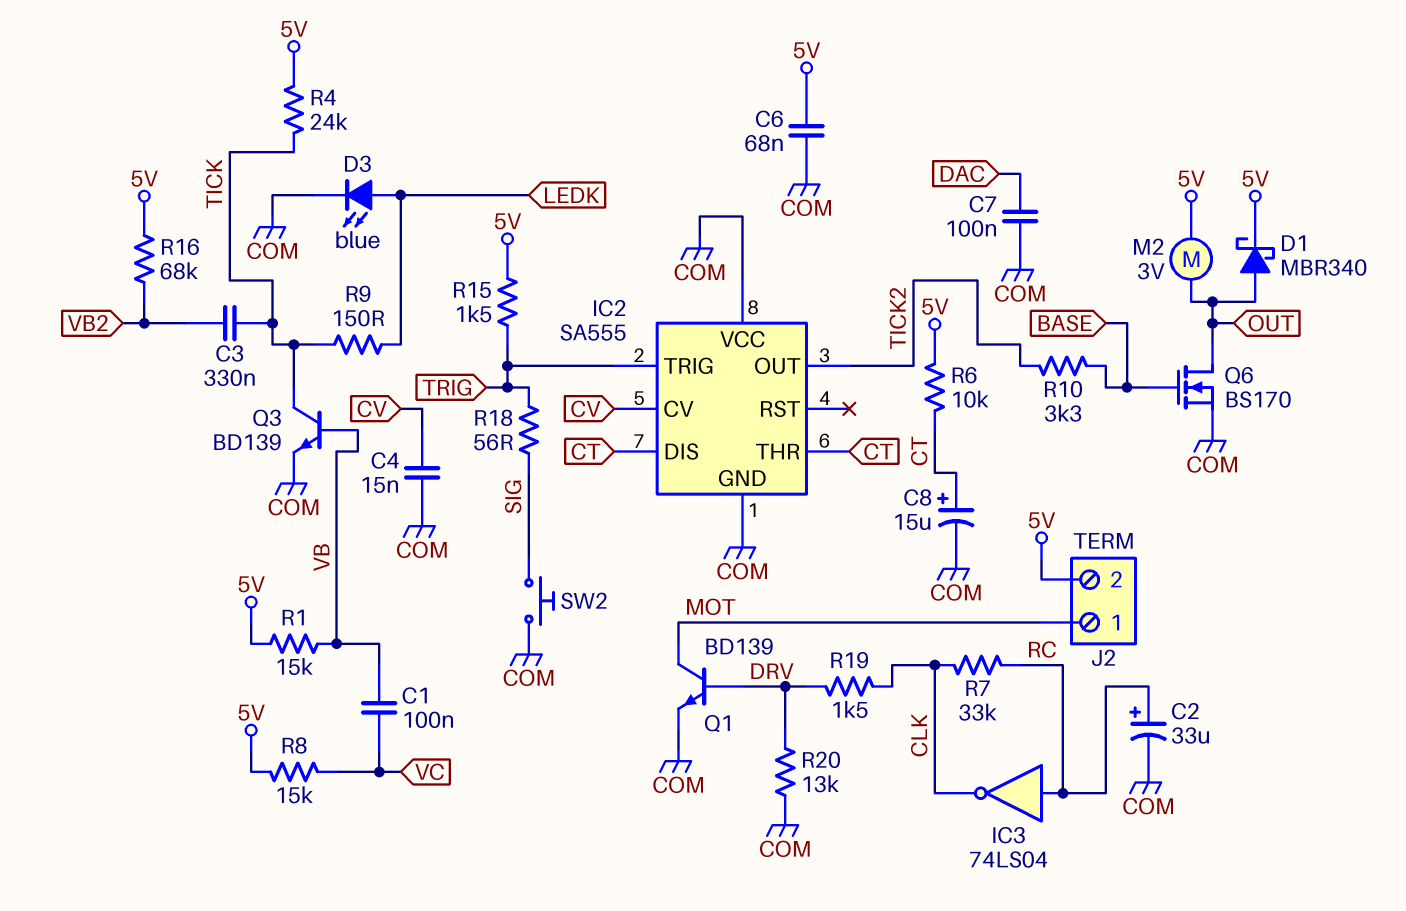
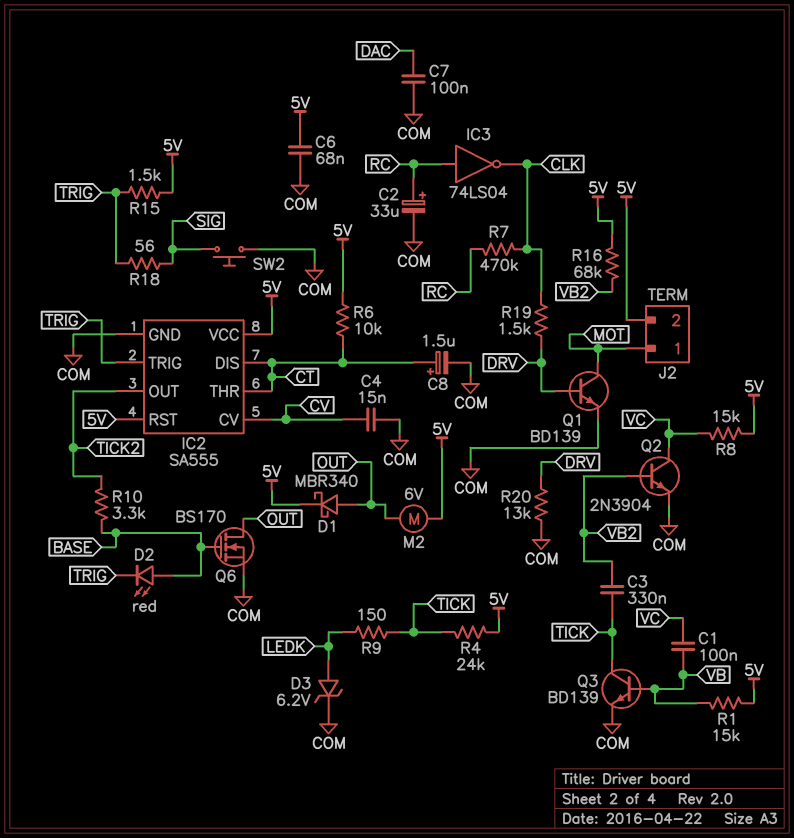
C8: 15uF (plus CT, minus COM) -> 1.5uF (plus CT, minus COM)
D2: none -> LED red (A BASE, K TRIG)
D3: LED blue (A LEDK, K COM) -> zener 6.2V (A LEDK, K COM)
IC2 pin RST: none -> 5V
IC2 pin VCC: COM -> 5V
M2: motor 3V (5V, OUT) -> motor 6V (5V, OUT)
Q2: none -> NPN 2N3904 (B VB2, C VC, E COM)
R7: 33k (CLK, RC) -> 470k (CLK, RC)

